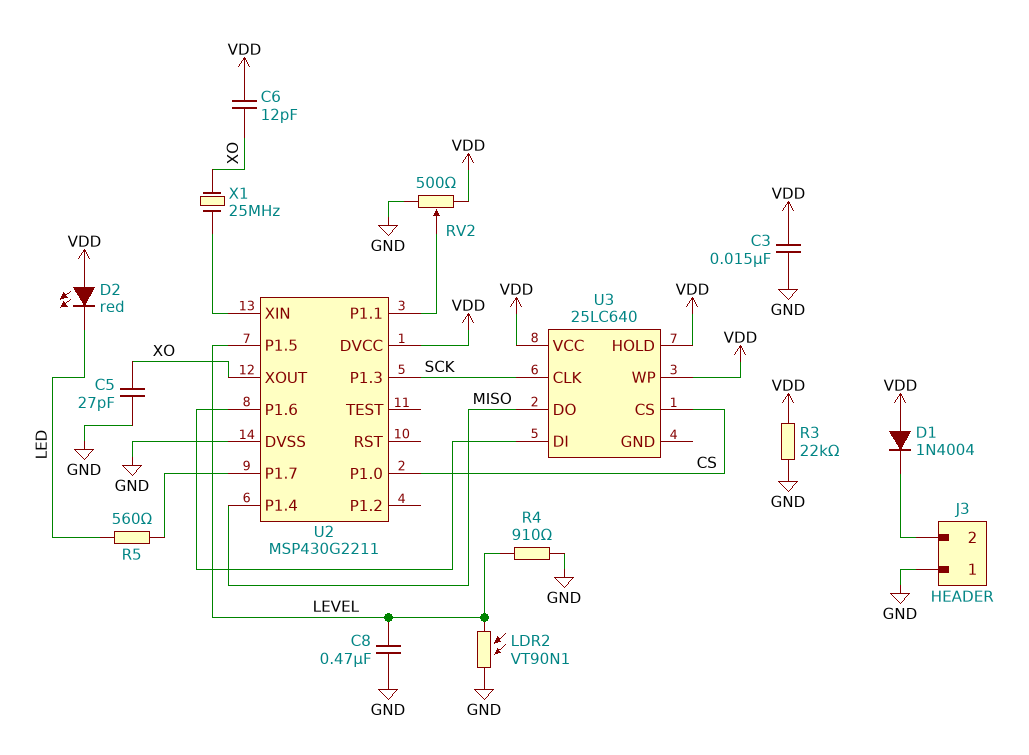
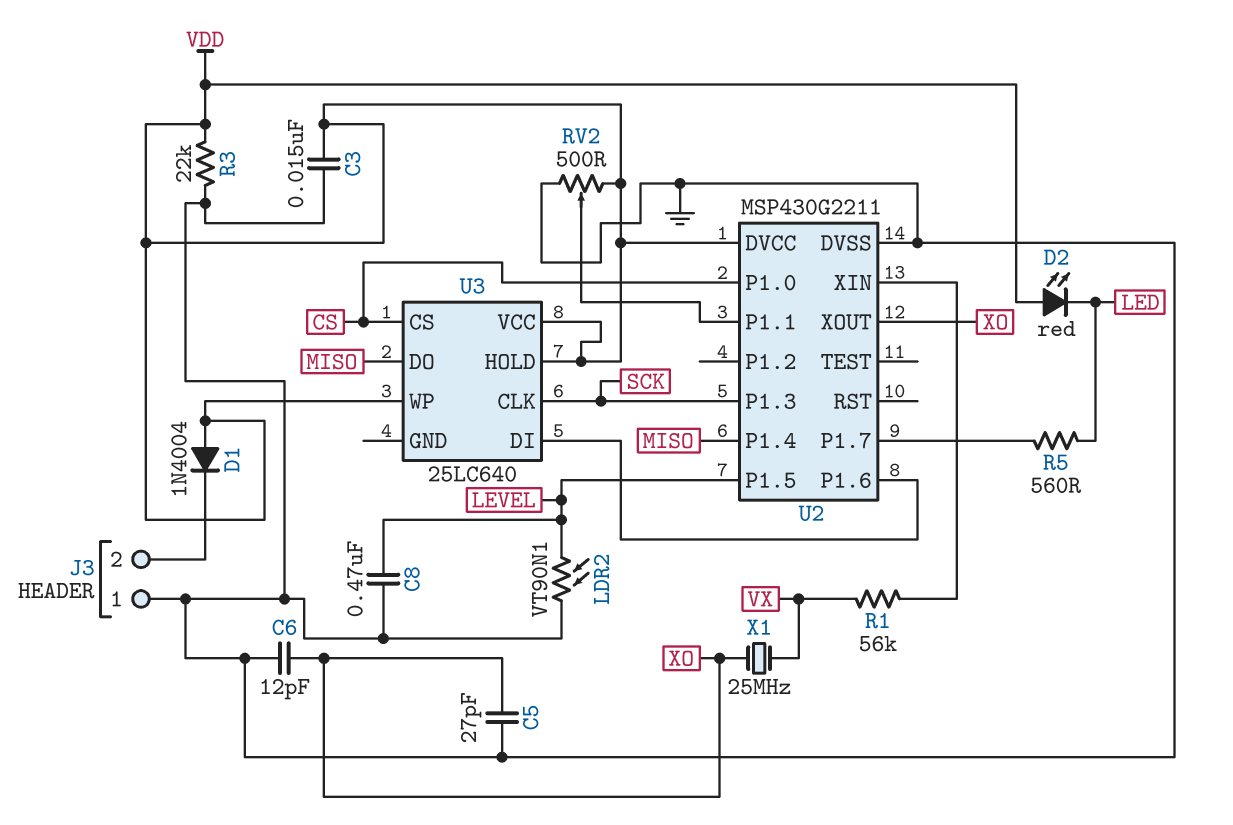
C6: 12pF (VDD, XO) -> 12pF (GND, XO)
R1: none -> 56k (U2/XIN, VX)
R4: 910 (GND, LEVEL) -> none
X1: 25MHz (U2/XIN, XO) -> 25MHz (VX, XO)

